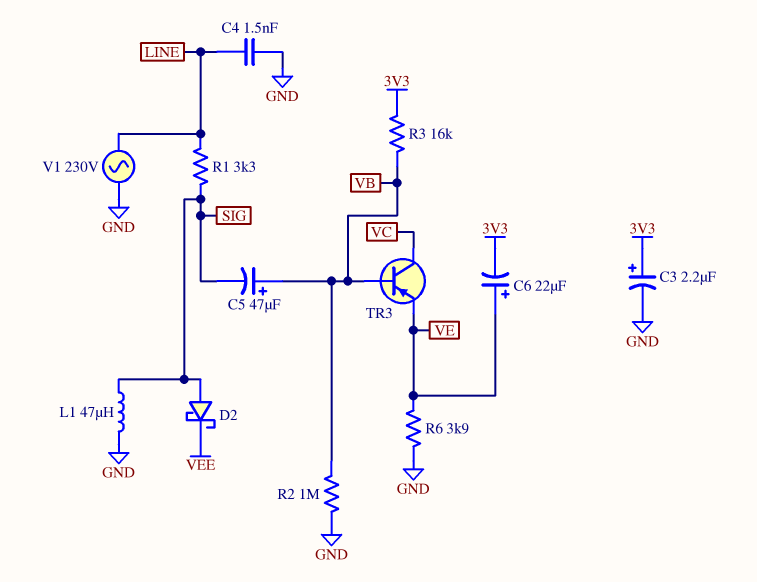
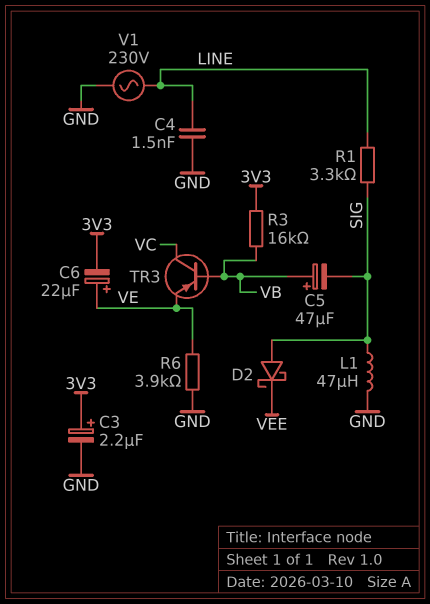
R2: 1M (GND, VB) -> none

